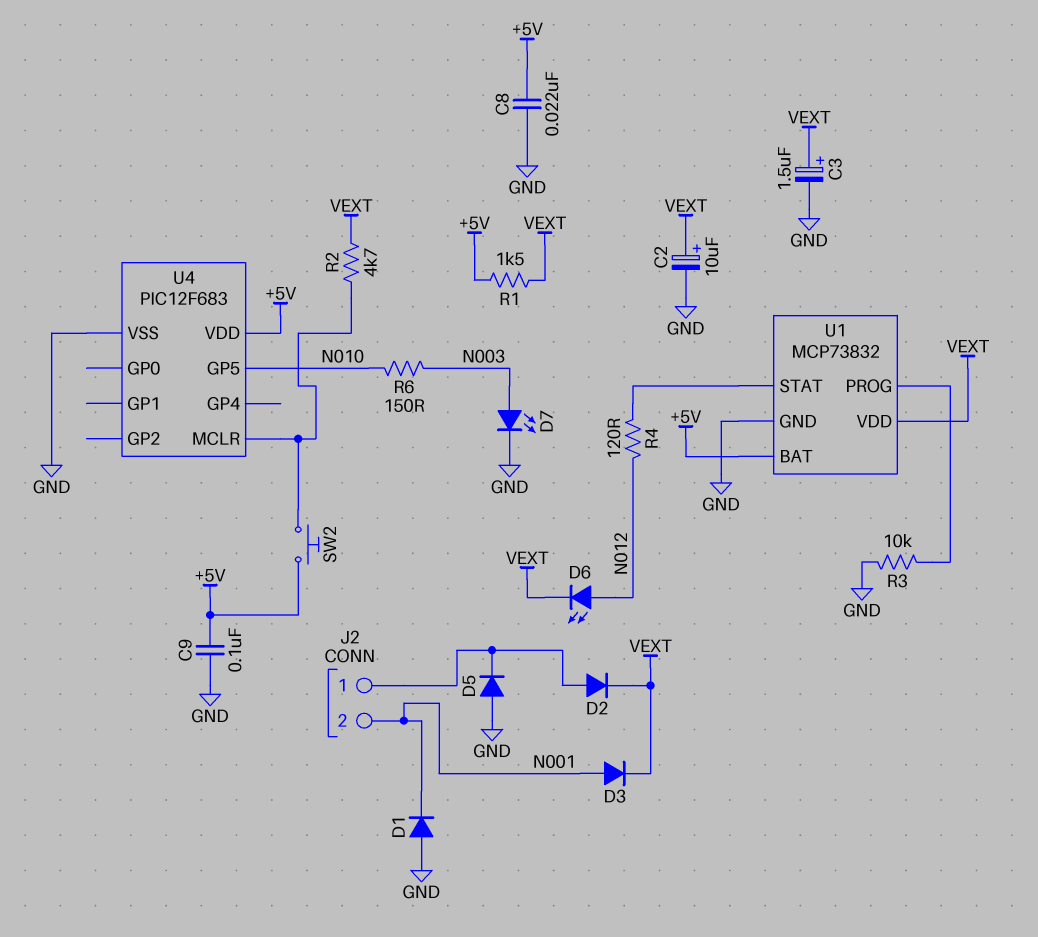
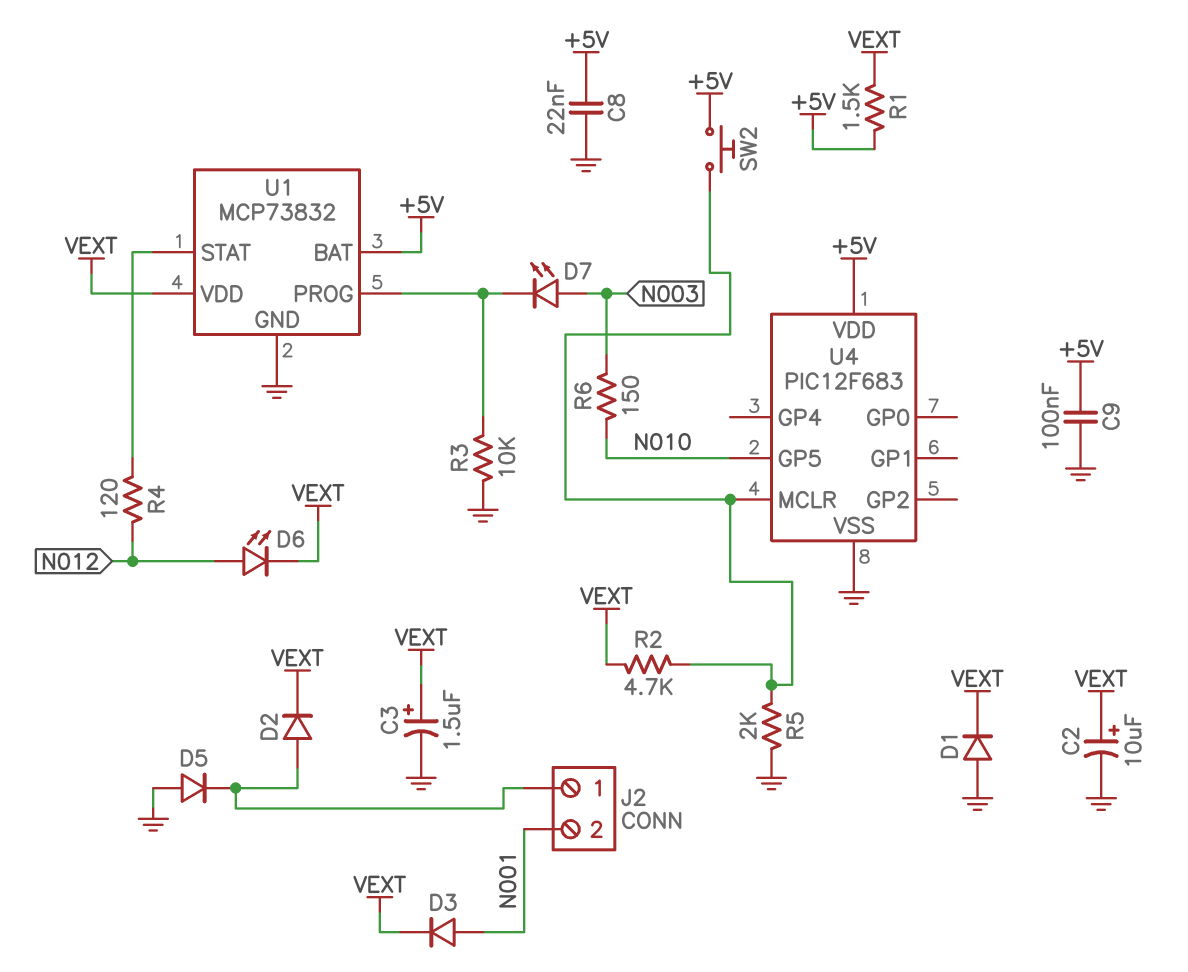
D1: diode (A GND, K N001) -> diode (A GND, K VEXT)
D7: LED (A N003, K GND) -> LED (A N003, K U1/PROG)
R5: none -> 2k (GND, U4/MCLR)

